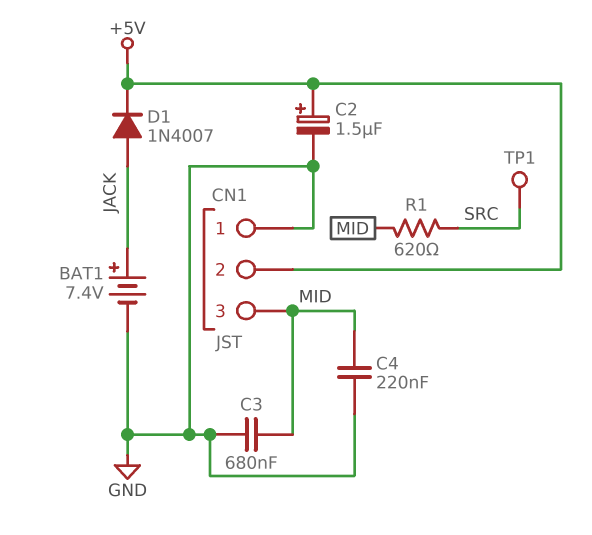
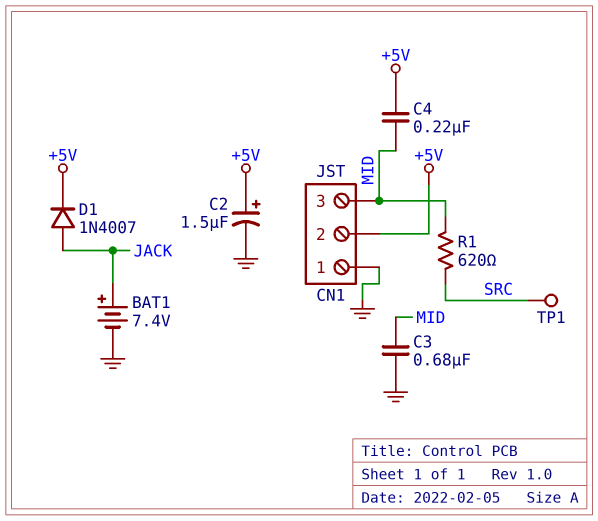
C4: 220nF (GND, MID) -> 220nF (+5V, MID)

